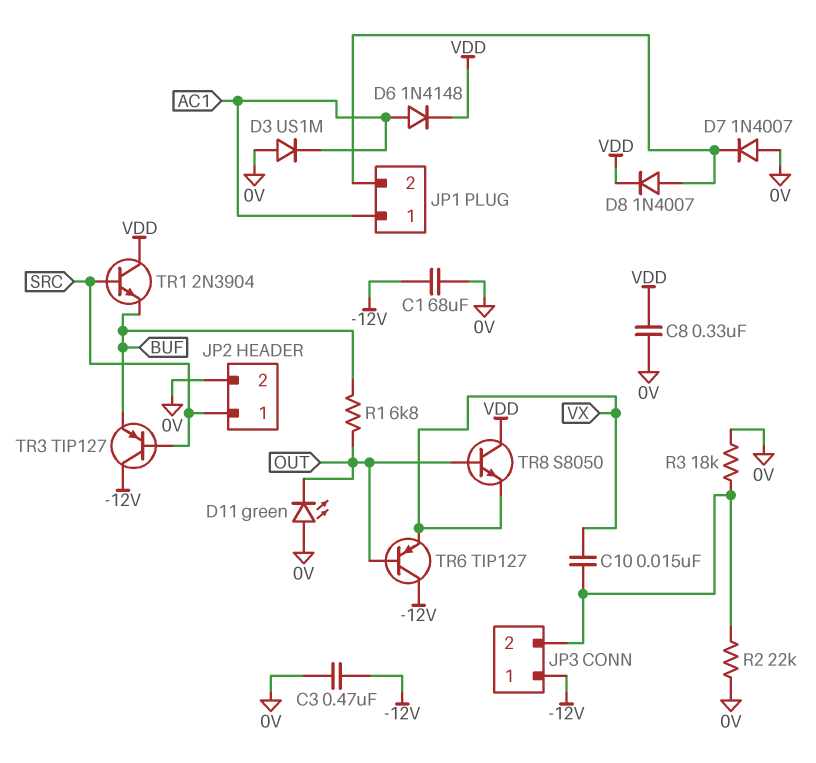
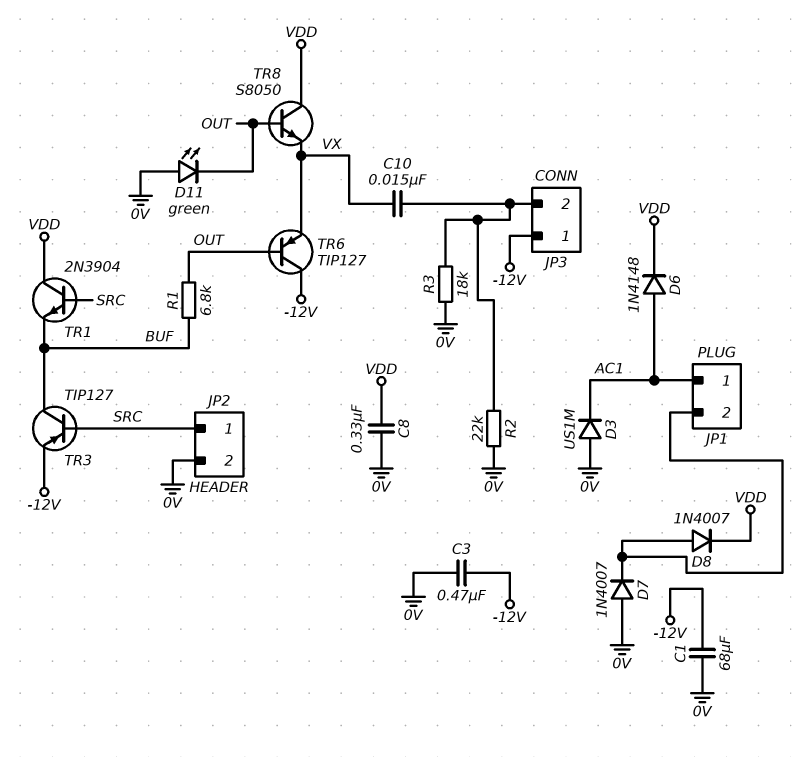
TR3: PNP TIP127 (B SRC, C -12V, E BUF) -> PNP TIP127 (B SRC, C BUF, E -12V)

